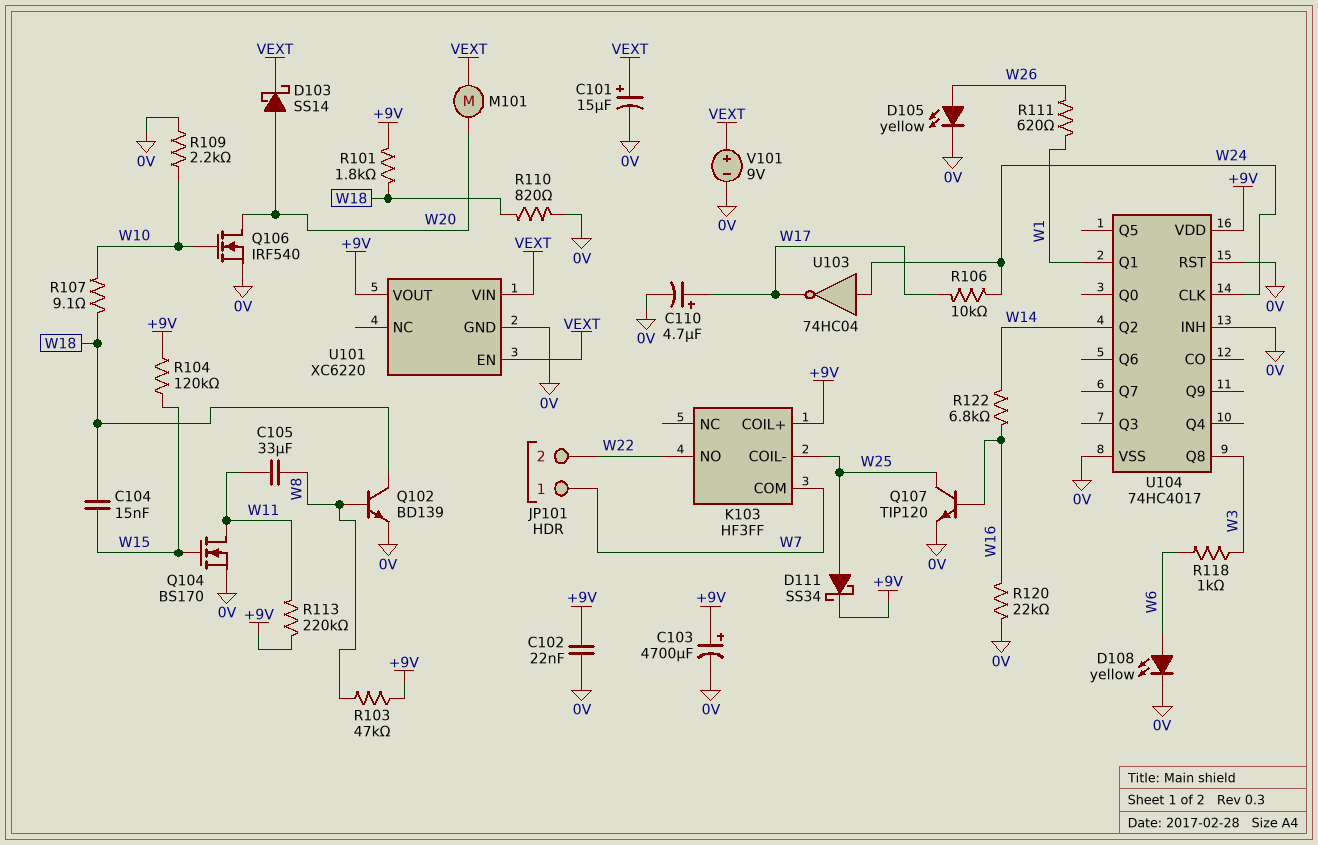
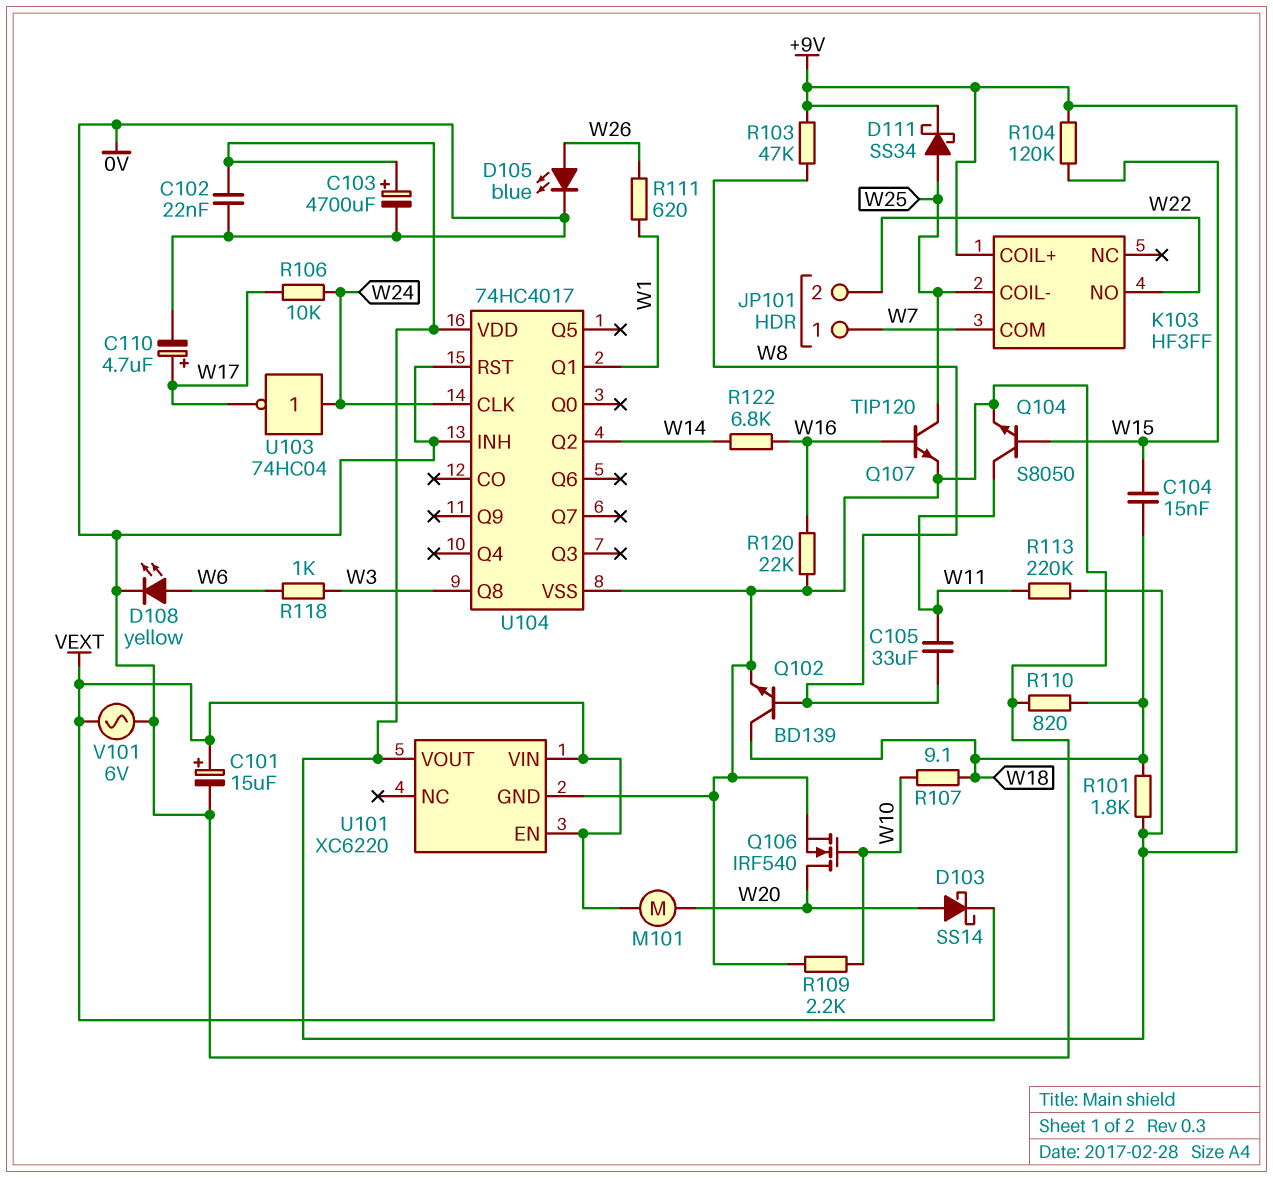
D105: LED yellow (A W26, K 0V) -> LED blue (A W26, K 0V)
Q104: NMOS BS170 (G W15, D W11, S 0V) -> NPN S8050 (B W15, C W11, E 0V)
V101: 9V (plus VEXT, minus 0V) -> AC 6V (0V, VEXT)

